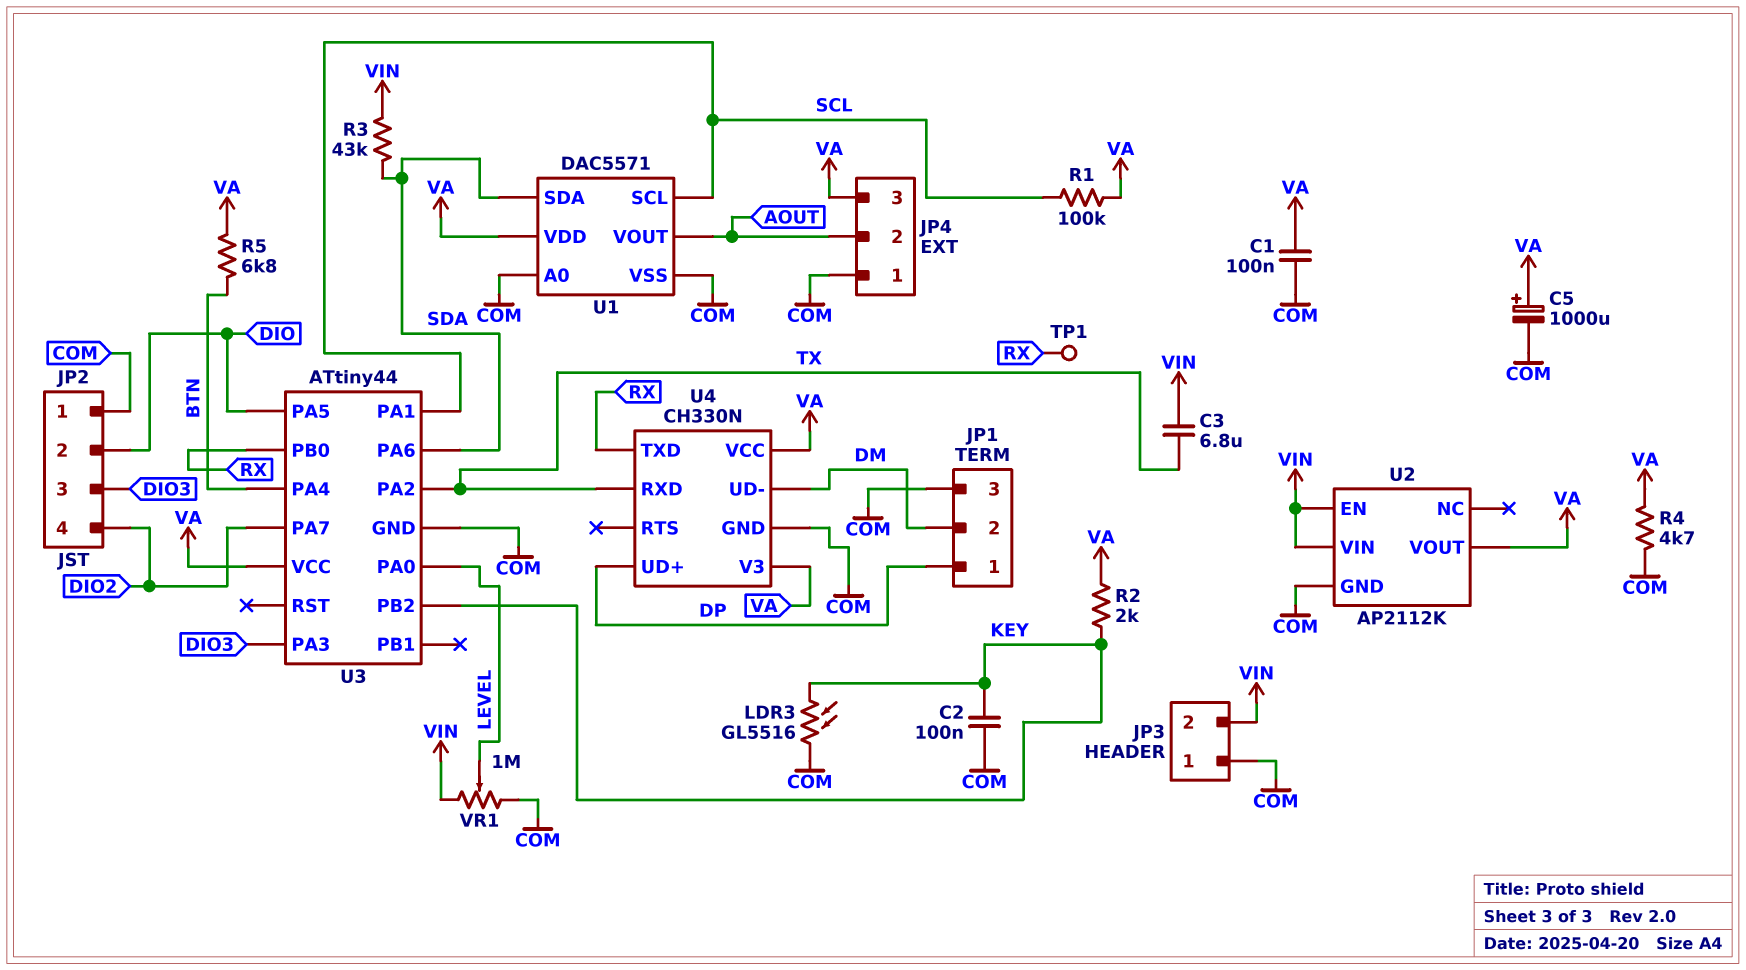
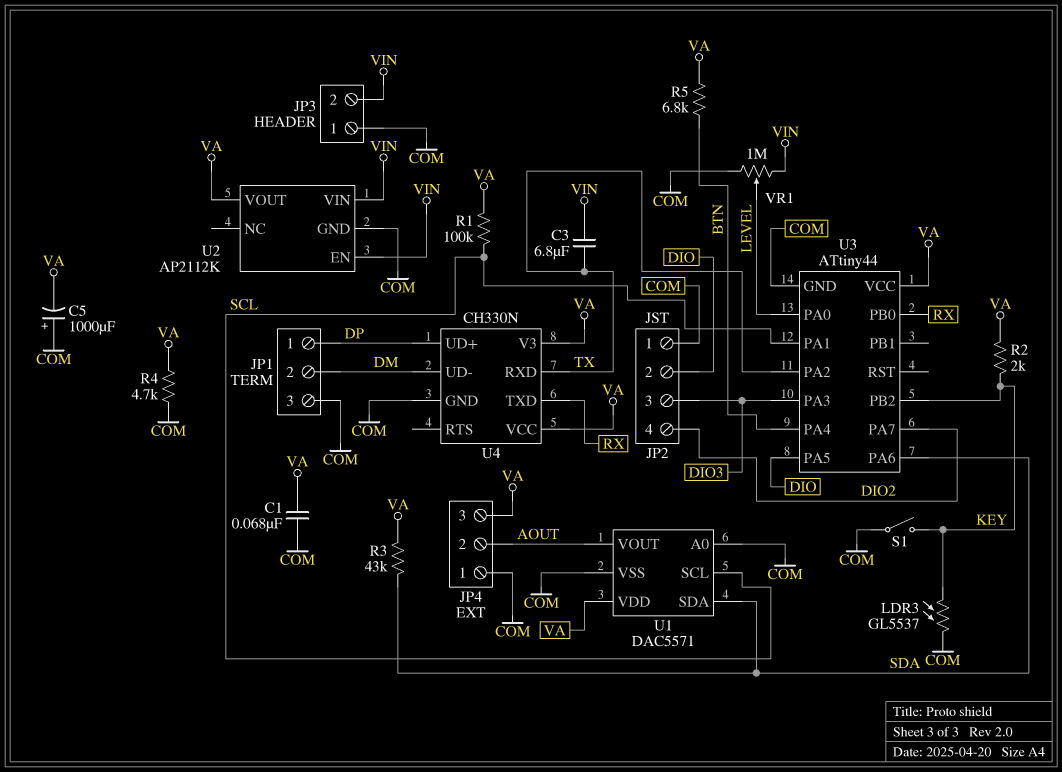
C1: 100nF (COM, VA) -> 68nF (COM, VA)
C2: 100nF (COM, KEY) -> none
C5: 1000uF (plus VA, minus COM) -> 1000uF (plus COM, minus VA)
LDR3: GL5516 (COM, KEY) -> GL5537 (COM, KEY)
R3: 43k (SDA, VIN) -> 43k (SDA, VA)
S1: none -> switch (COM, KEY)
TP1: test point (RX) -> none

